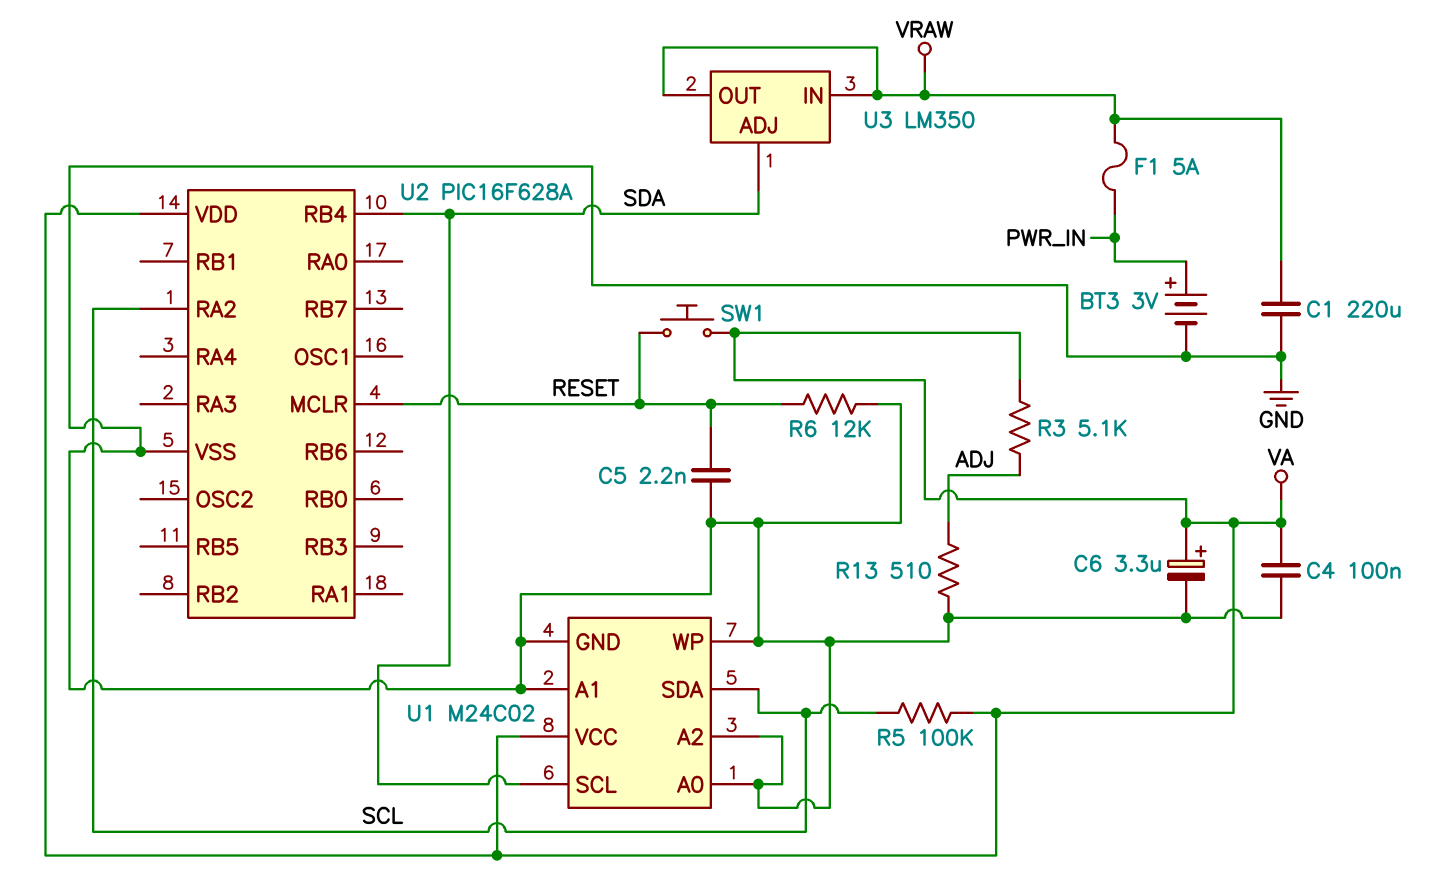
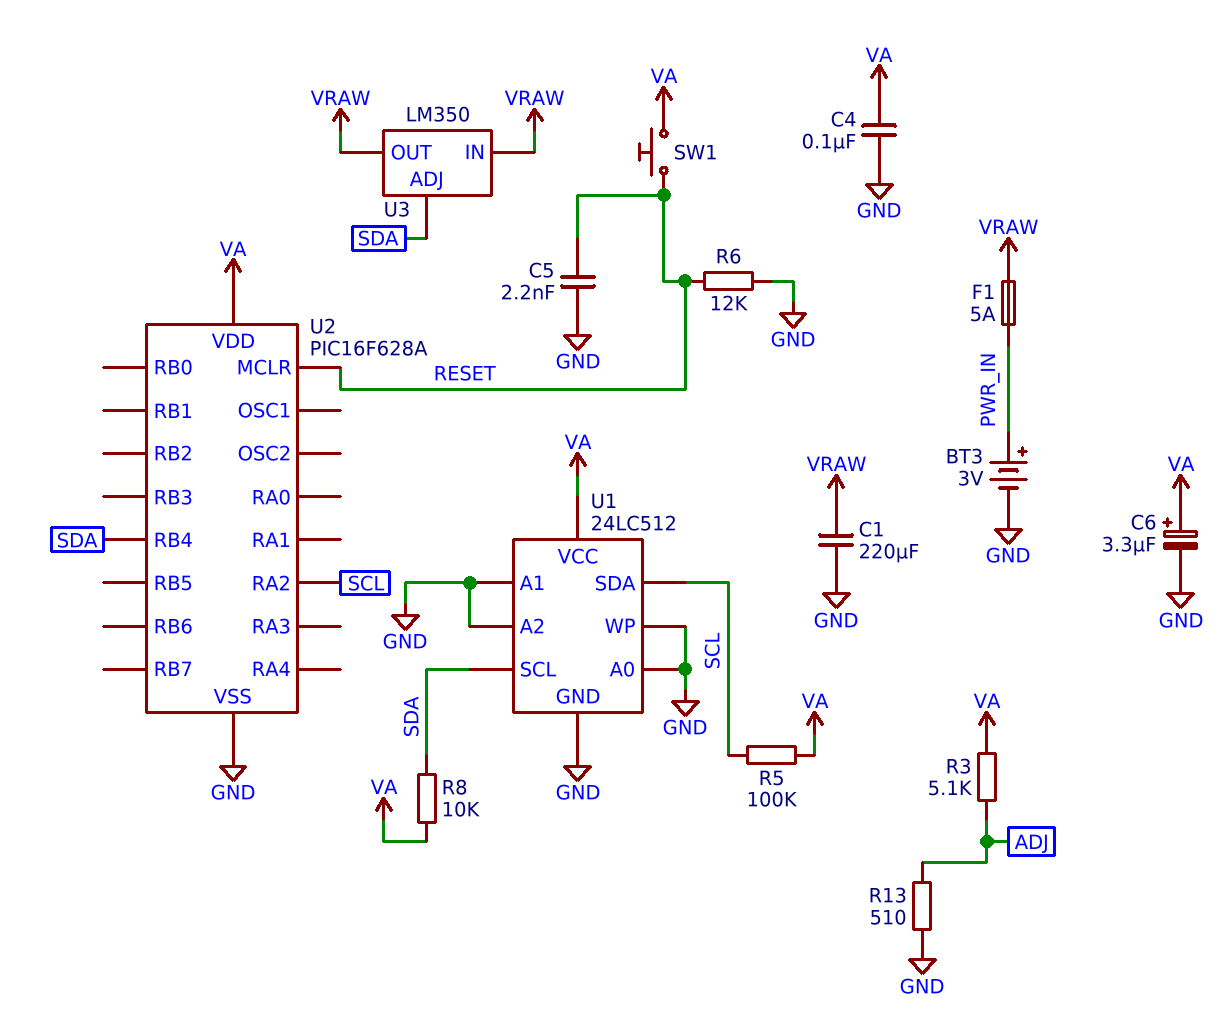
R8: none -> 10k (SDA, VA)
U1: M24C02 -> 24LC512

